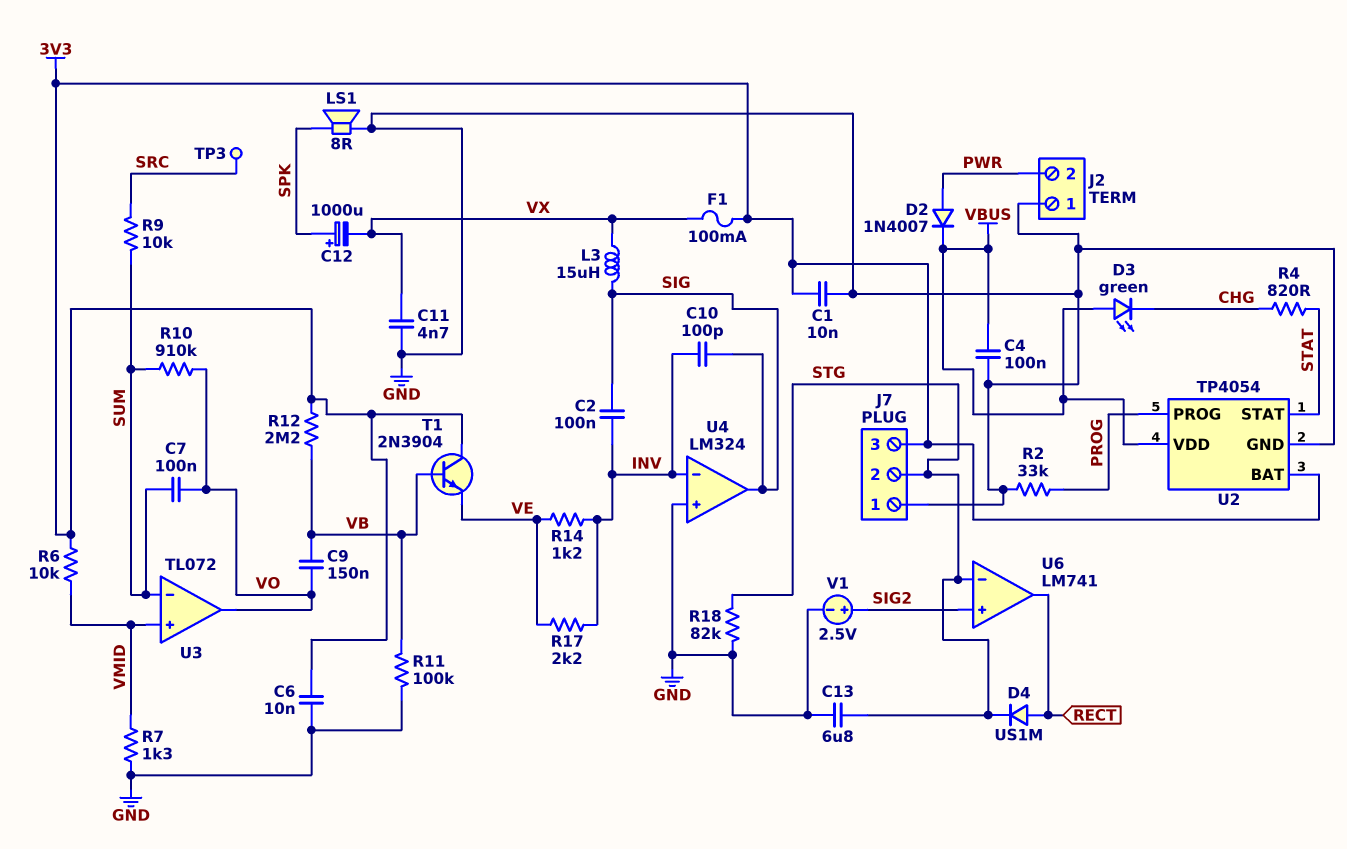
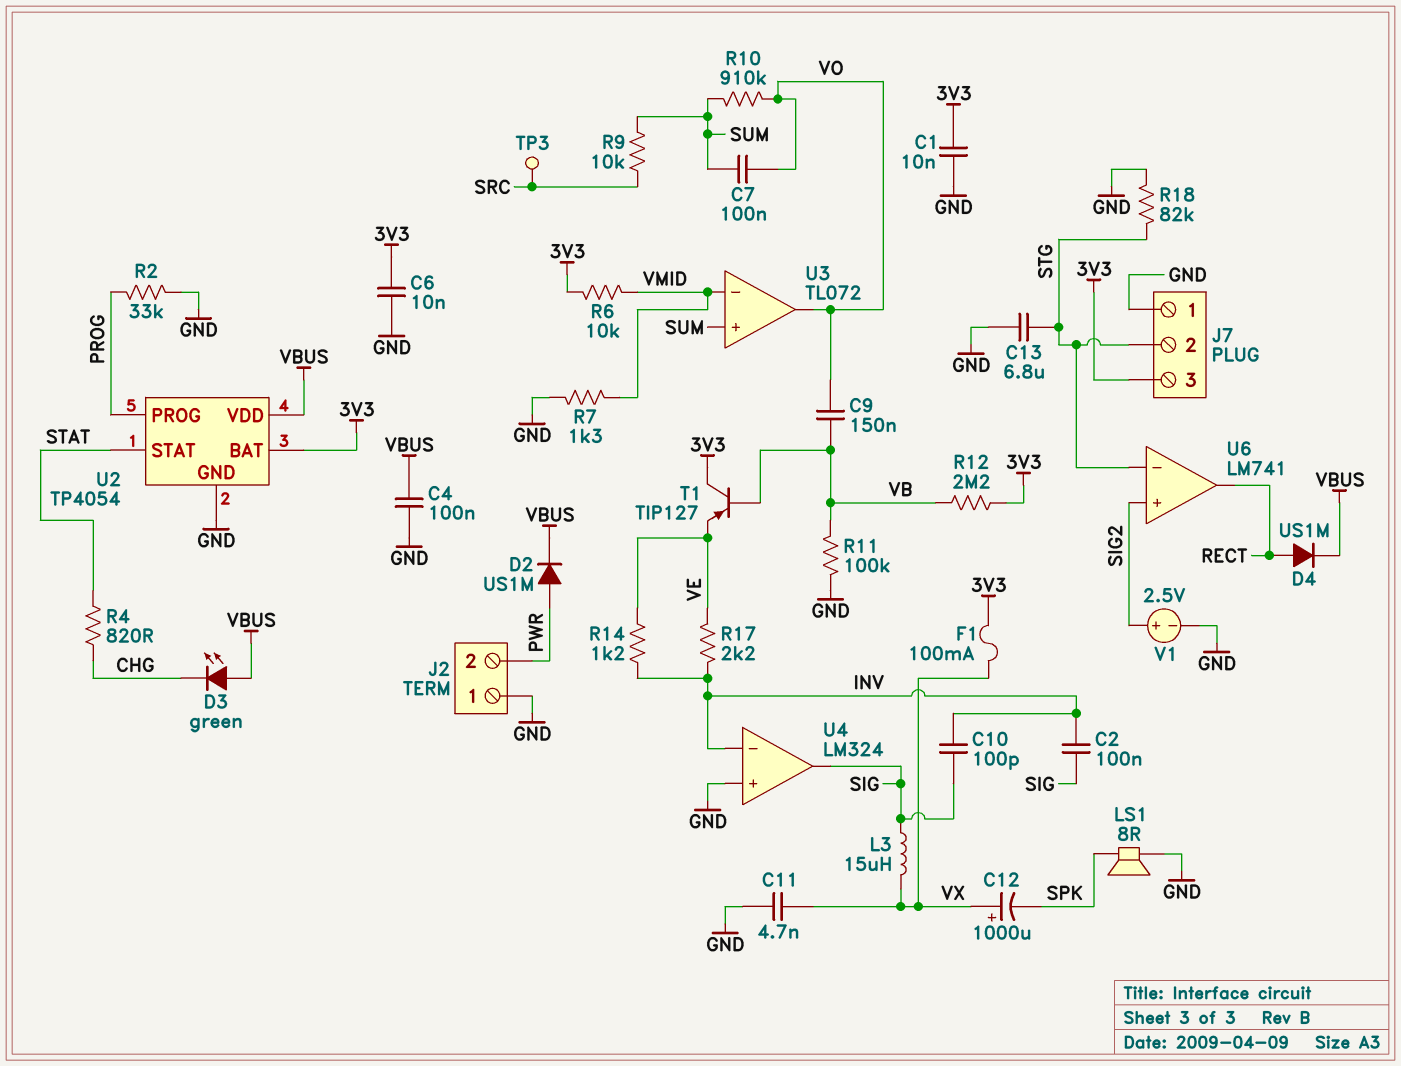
C12: 1000uF (plus SPK, minus VX) -> 1000uF (plus VX, minus SPK)
D2: diode 1N4007 (A PWR, K VBUS) -> diode US1M (A PWR, K VBUS)
D4: diode US1M (A RECT, K STG) -> diode US1M (A RECT, K VBUS)
T1: NPN 2N3904 (B VB, C 3V3, E VE) -> PNP TIP127 (B VB, C 3V3, E VE)
U3 pin in+: VMID -> SUM
U3 pin in-: SUM -> VMID

